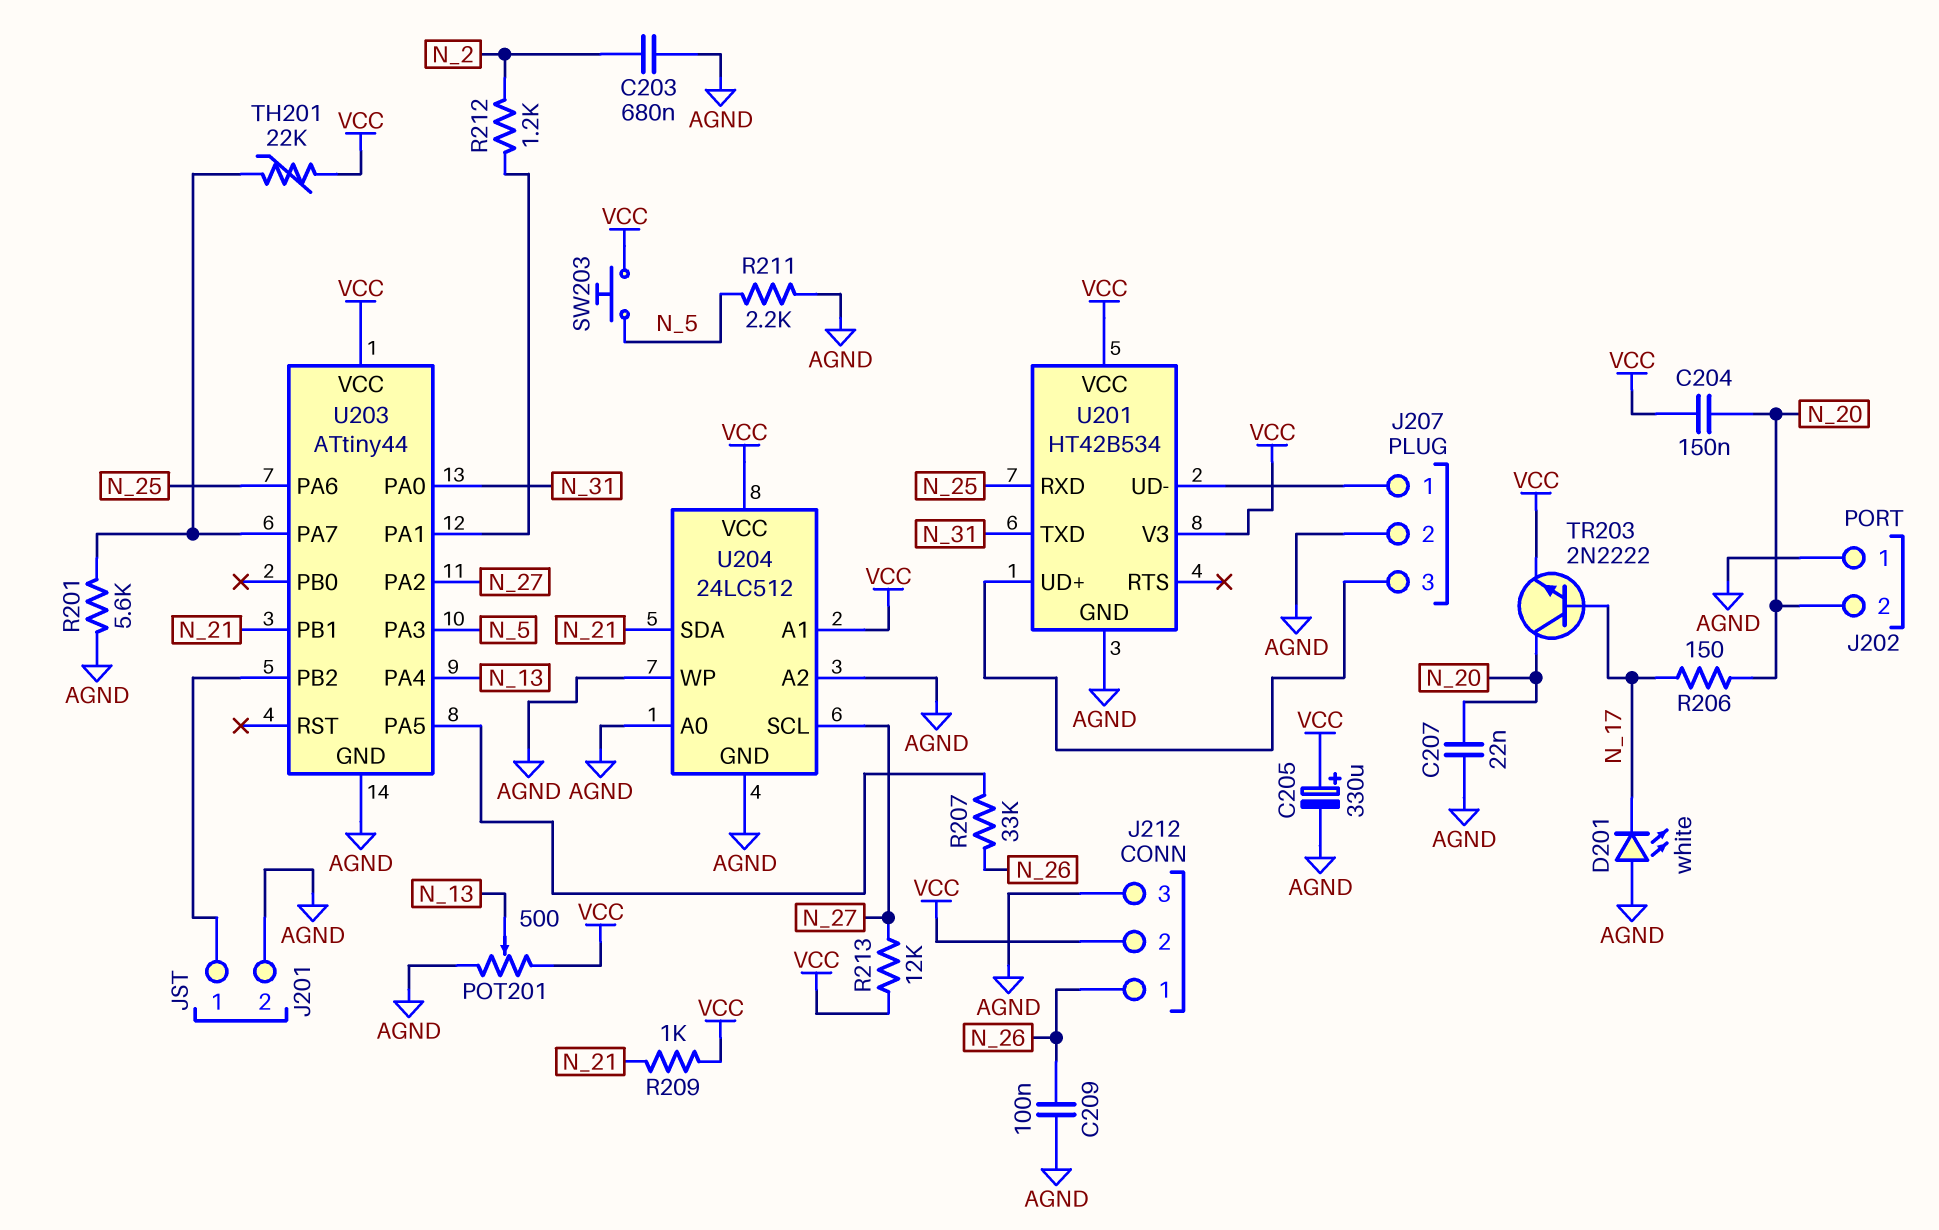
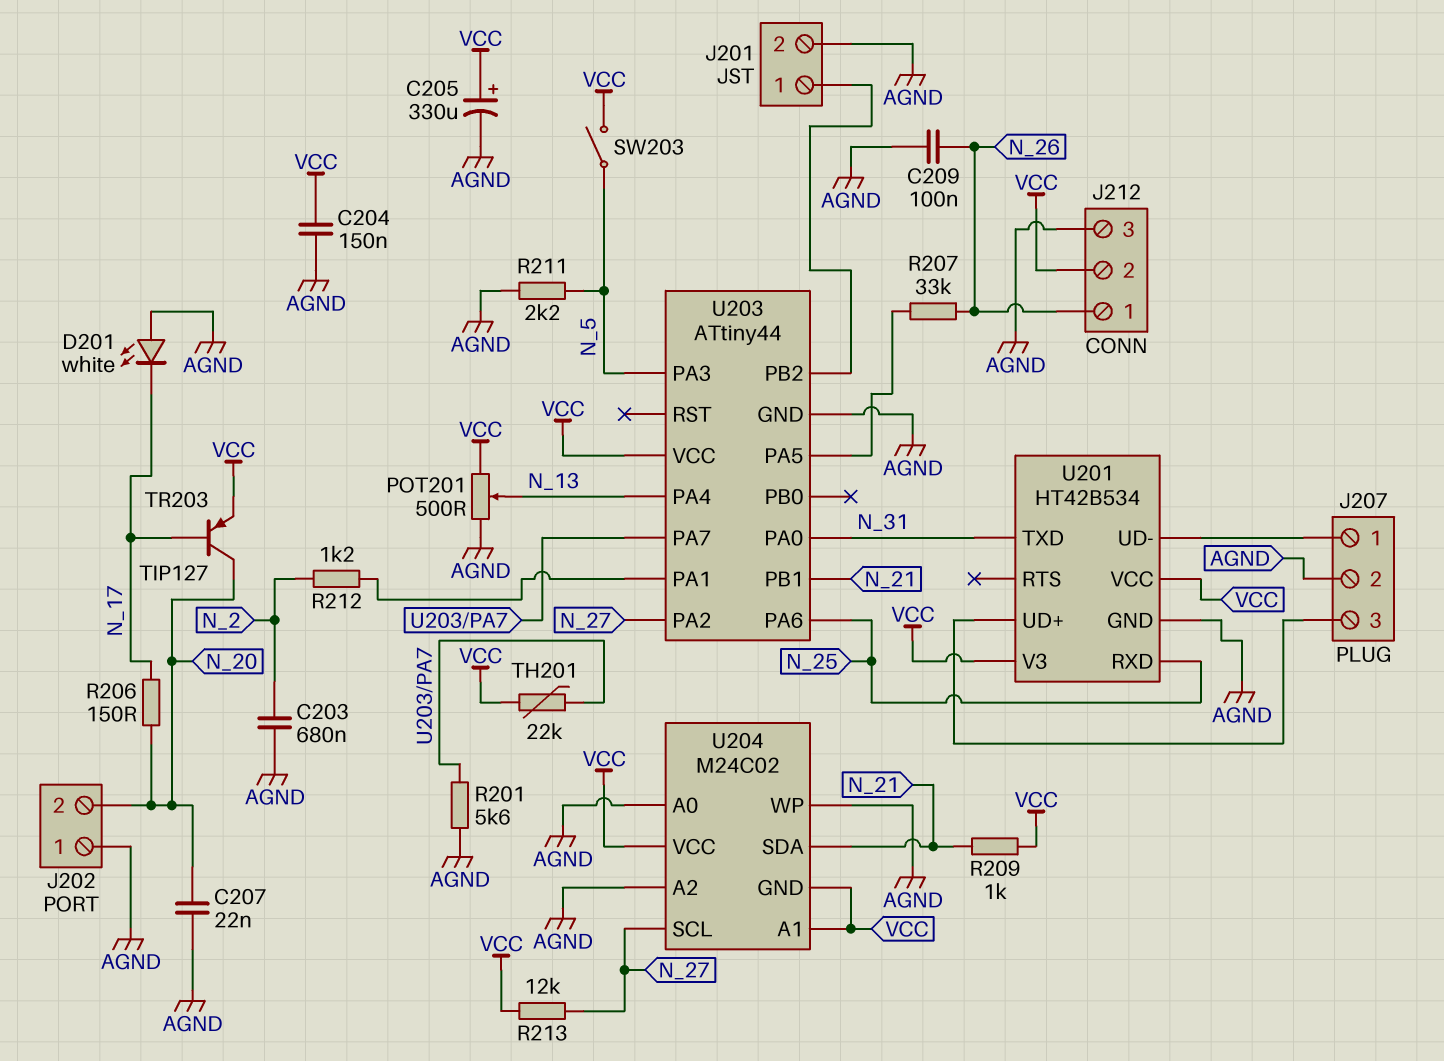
C204: 150nF (N_20, VCC) -> 150nF (AGND, VCC)
SW203: button (N_5, VCC) -> switch (N_5, VCC)
TR203: NPN 2N2222 (B N_17, C N_20, E VCC) -> PNP TIP127 (B N_17, C N_20, E VCC)
U204: 24LC512 -> M24C02
U204 pin GND: AGND -> VCC

